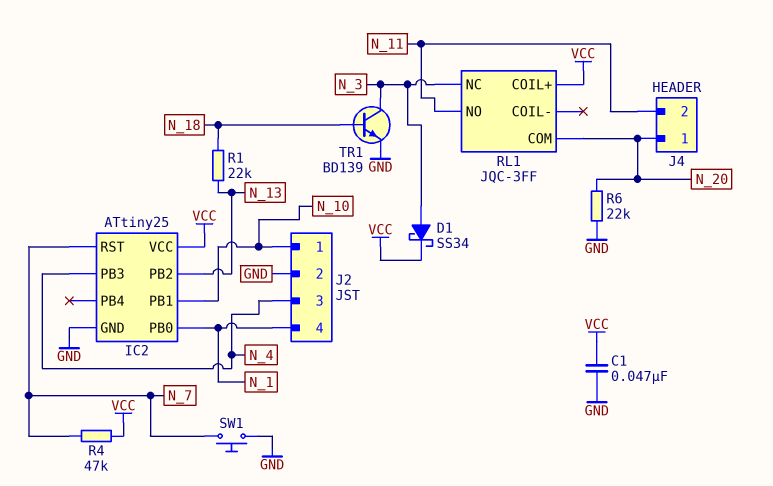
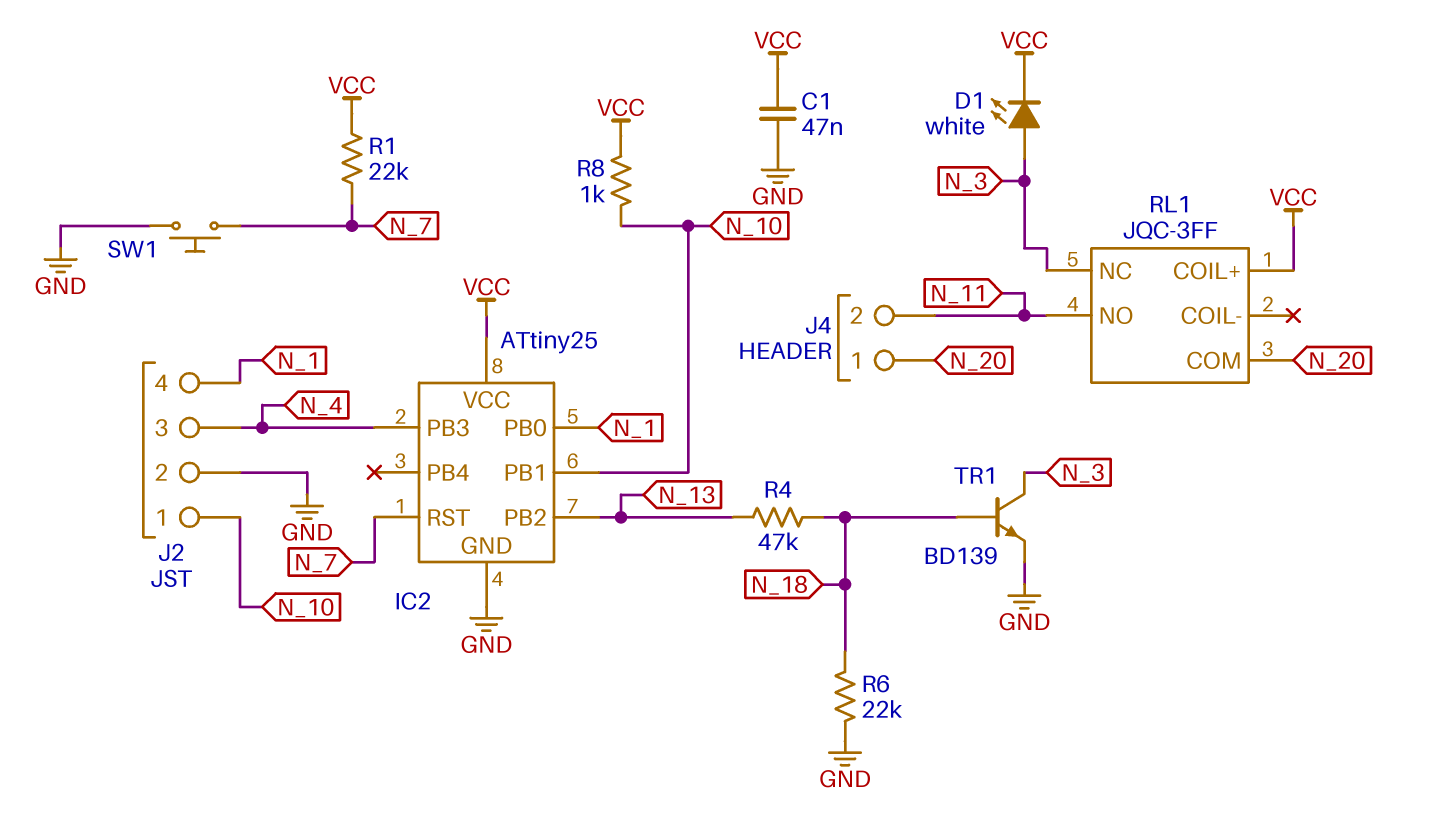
D1: schottky SS34 (A N_3, K VCC) -> LED white (A N_3, K VCC)
R1: 22k (N_13, N_18) -> 22k (N_7, VCC)
R4: 47k (N_7, VCC) -> 47k (N_13, N_18)
R6: 22k (GND, N_20) -> 22k (GND, N_18)
R8: none -> 1k (N_10, VCC)

